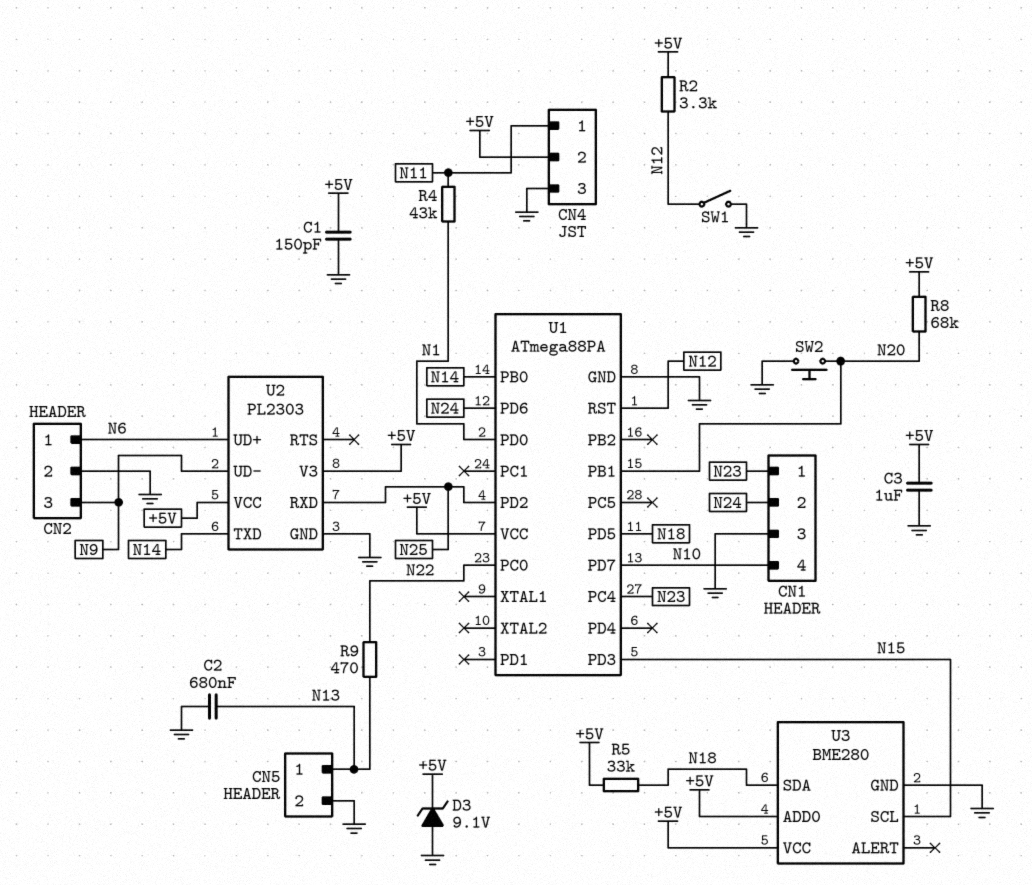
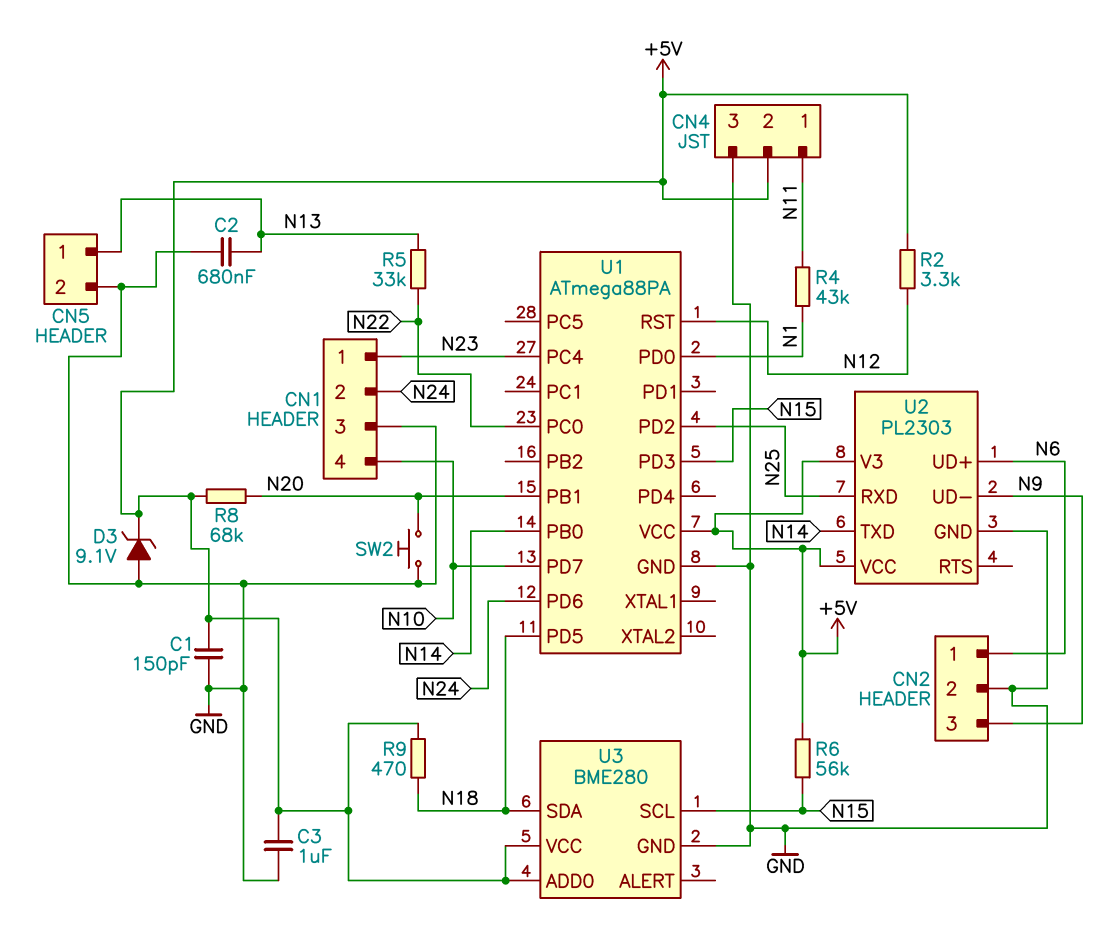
R5: 33k (+5V, N18) -> 33k (N13, N22)
R6: none -> 56k (+5V, N15)
R9: 470 (N13, N22) -> 470 (+5V, N18)
SW1: switch (GND, N12) -> none

